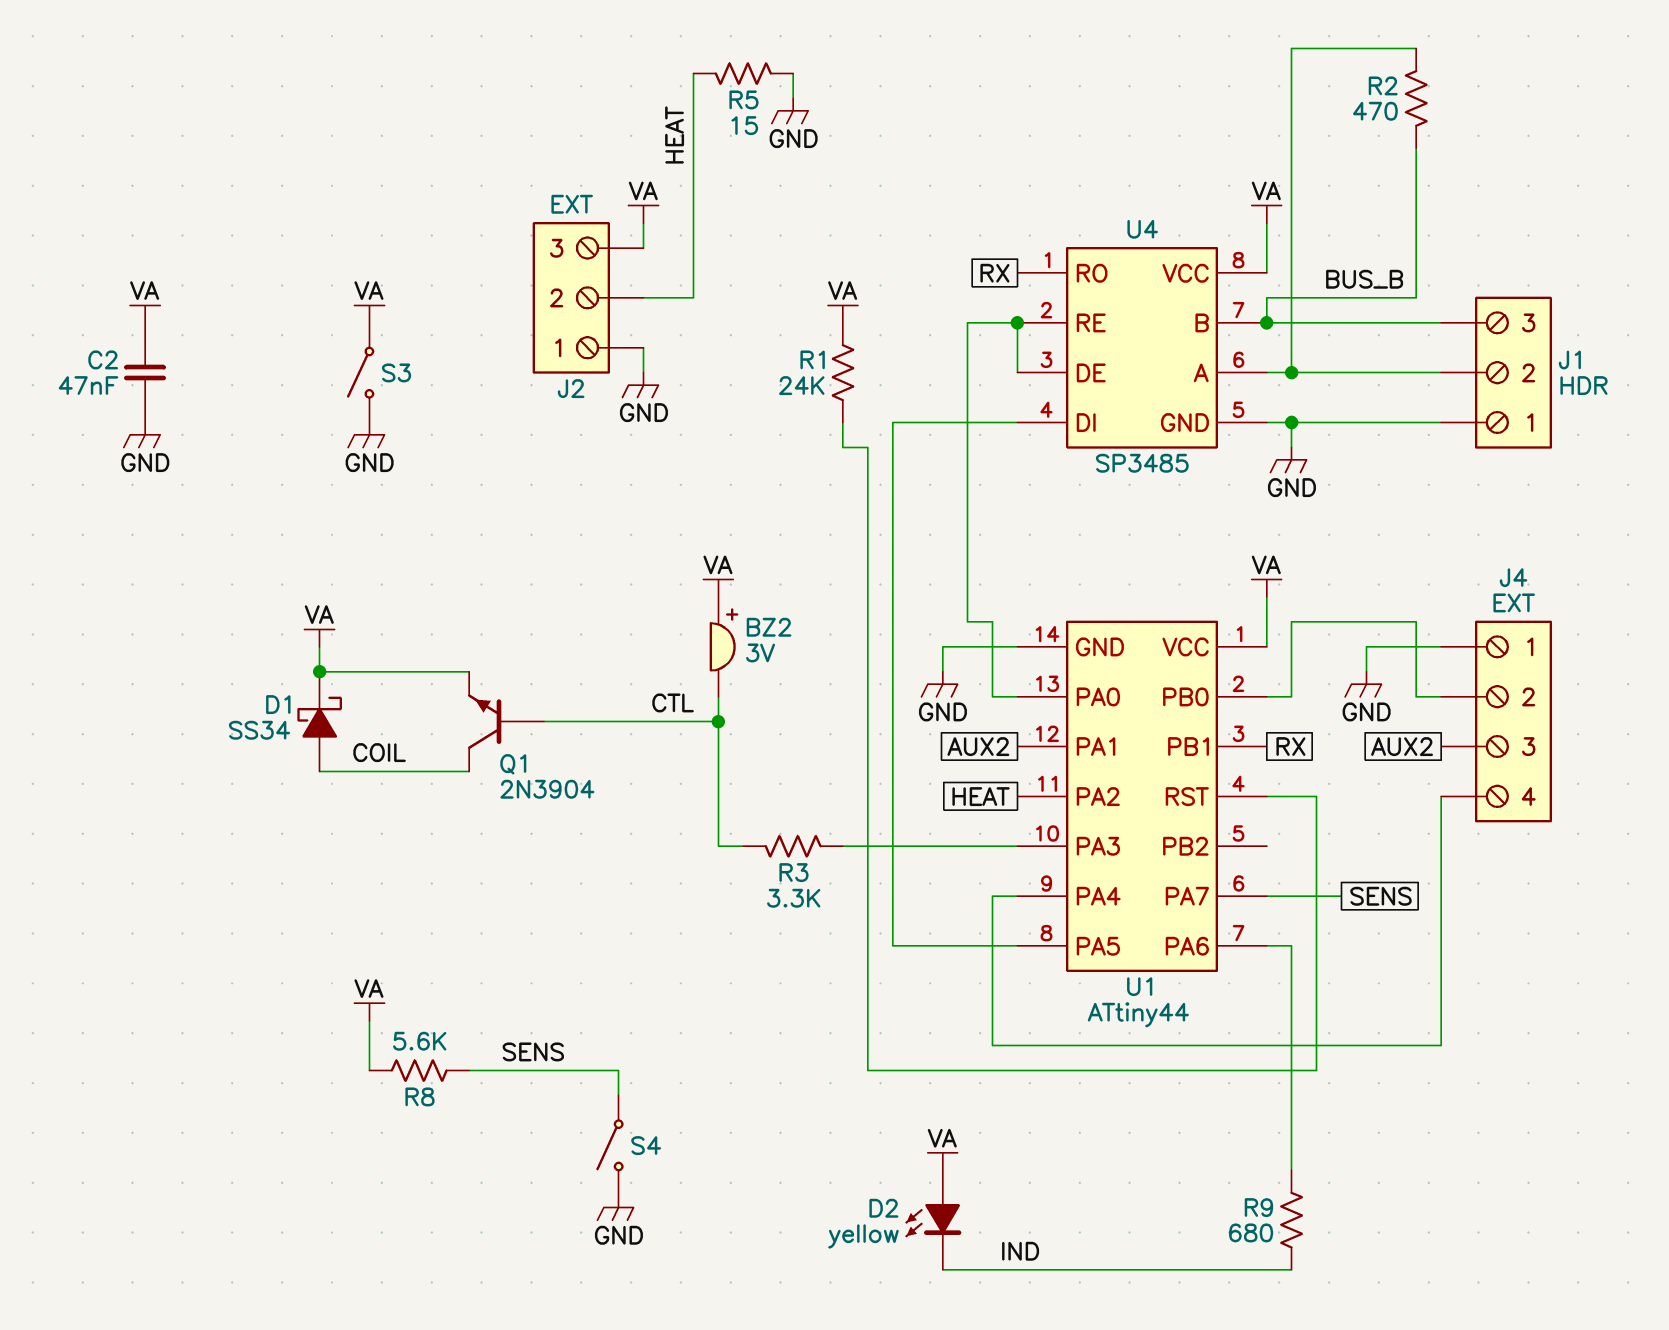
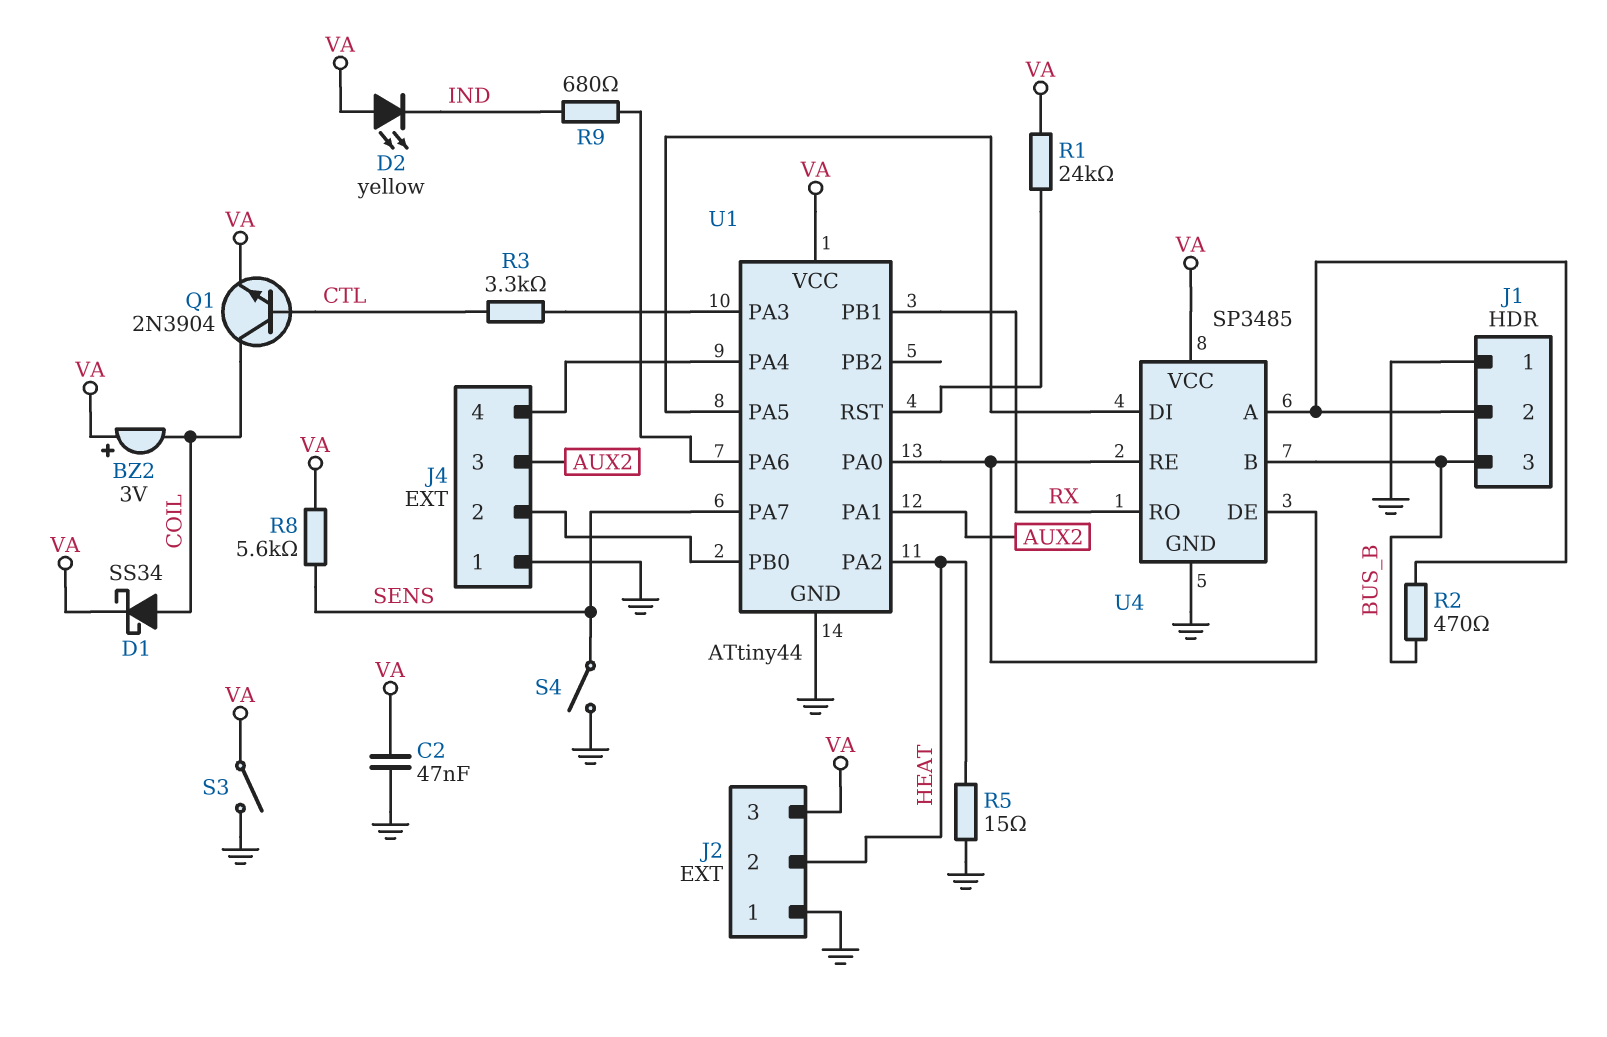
BZ2: buzzer 3V (plus VA, minus CTL) -> buzzer 3V (plus VA, minus COIL)

